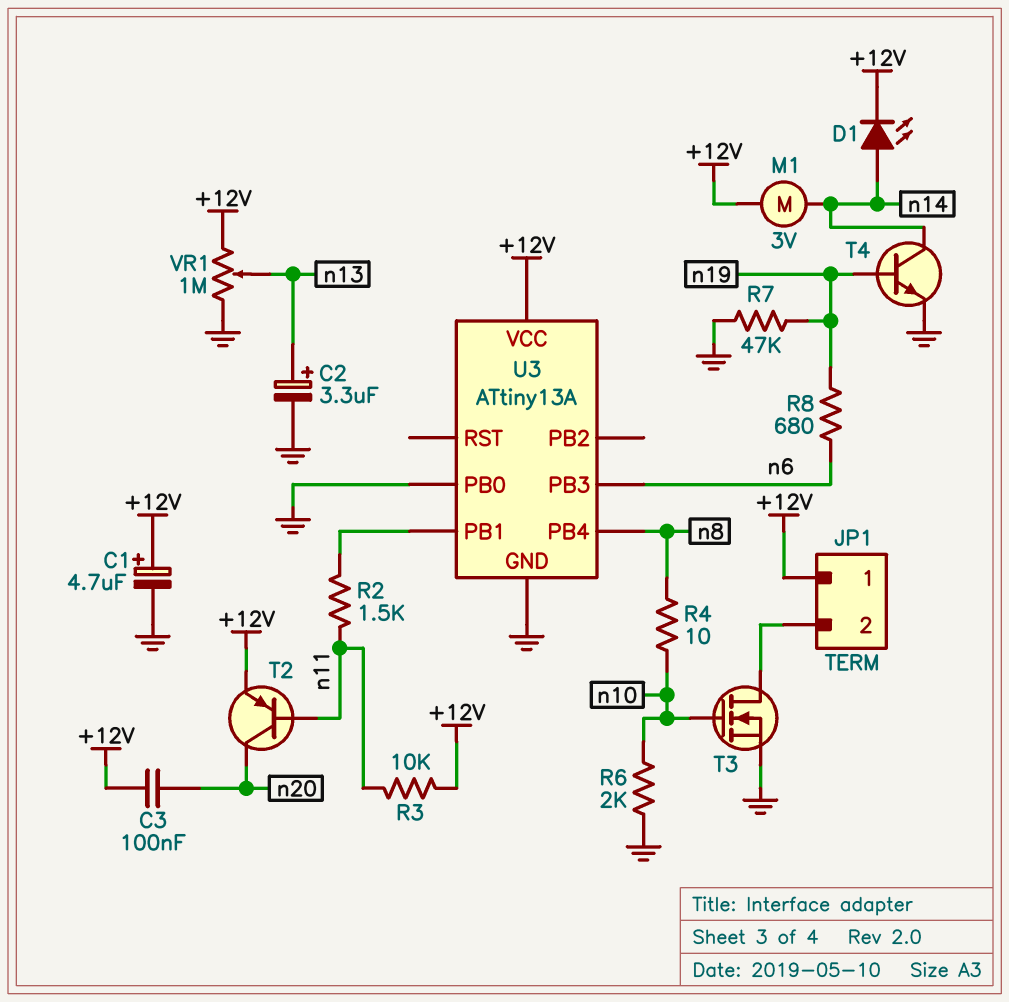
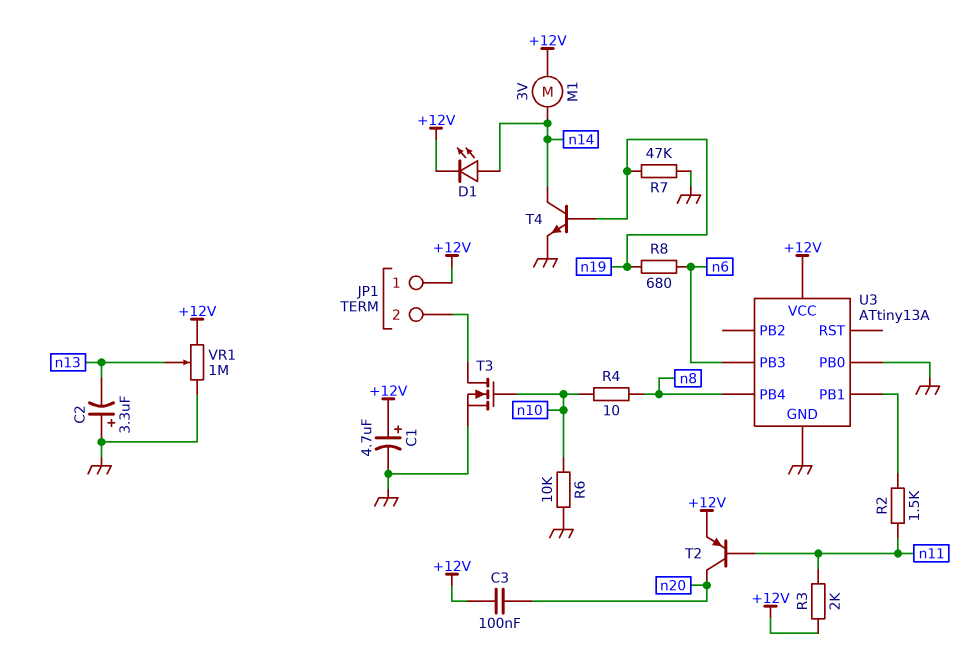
C2: 3.3uF (plus n13, minus GND) -> 3.3uF (plus GND, minus n13)
R3: 10k (+12V, n11) -> 2k (+12V, n11)
R6: 2k (GND, n10) -> 10k (GND, n10)

